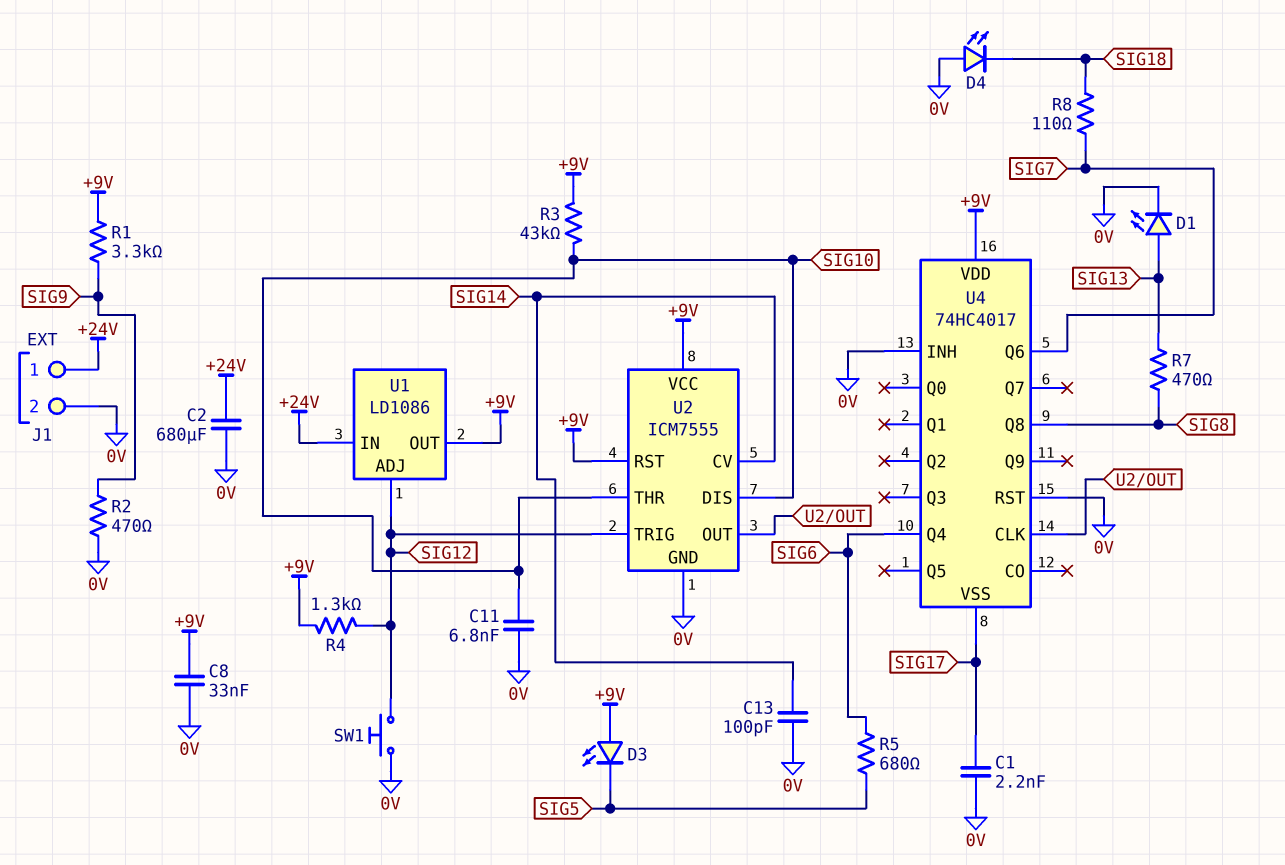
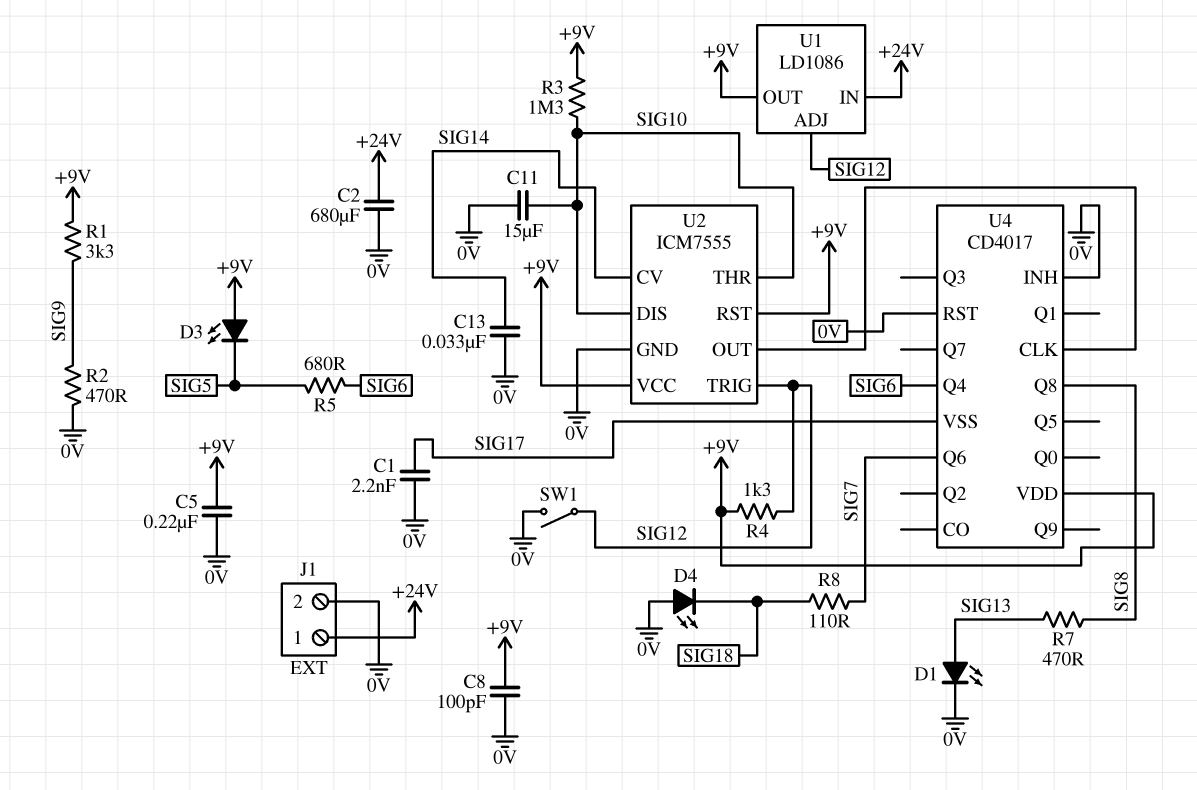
C5: none -> 220nF (+9V, 0V)
C8: 33nF (+9V, 0V) -> 100pF (+9V, 0V)
C11: 6.8nF (0V, SIG10) -> 15uF (0V, SIG10)
C13: 100pF (0V, SIG14) -> 33nF (0V, SIG14)
R3: 43k (+9V, SIG10) -> 1.3M (+9V, SIG10)
SW1: button (0V, SIG12) -> switch (0V, SIG12)
U4: 74HC4017 -> CD4017

